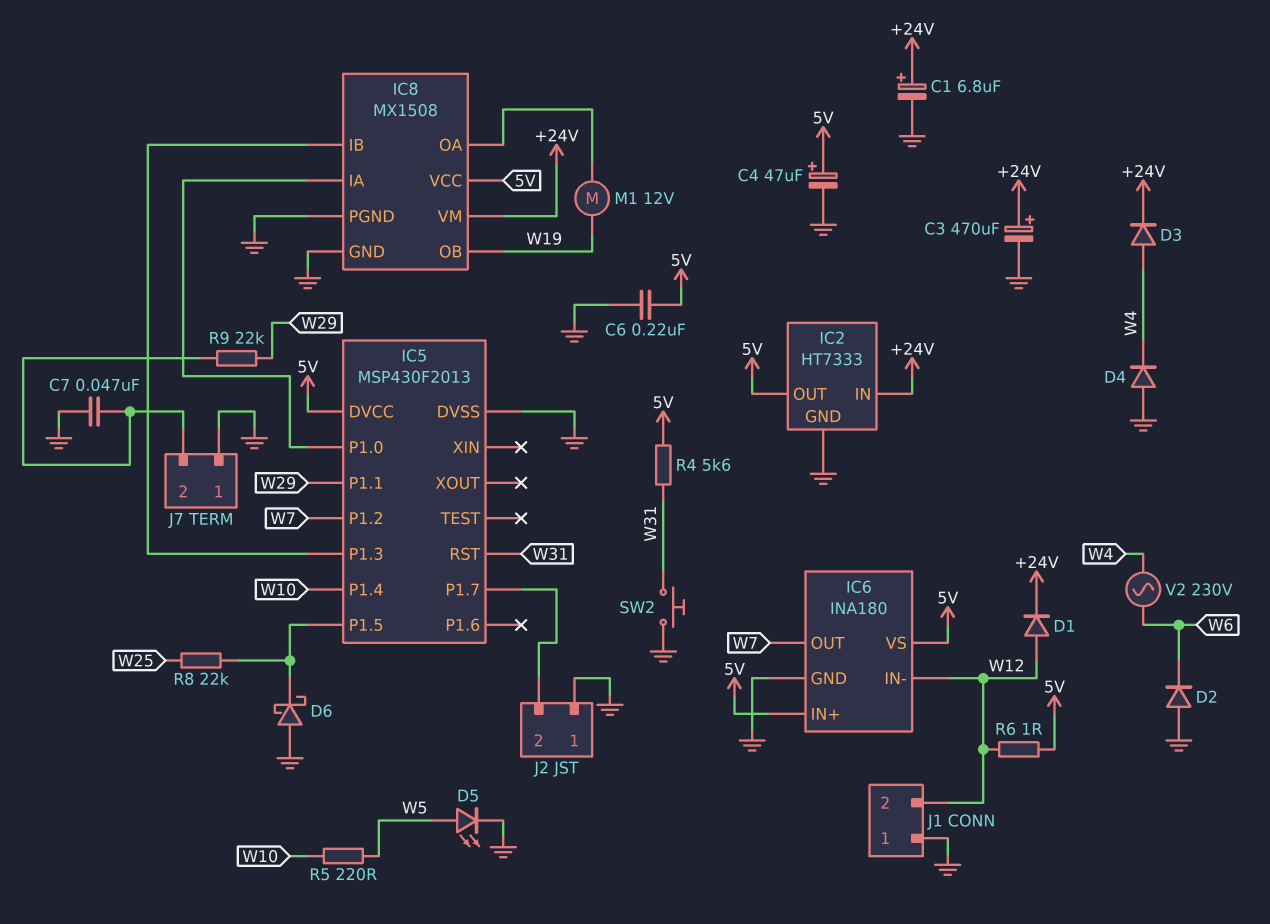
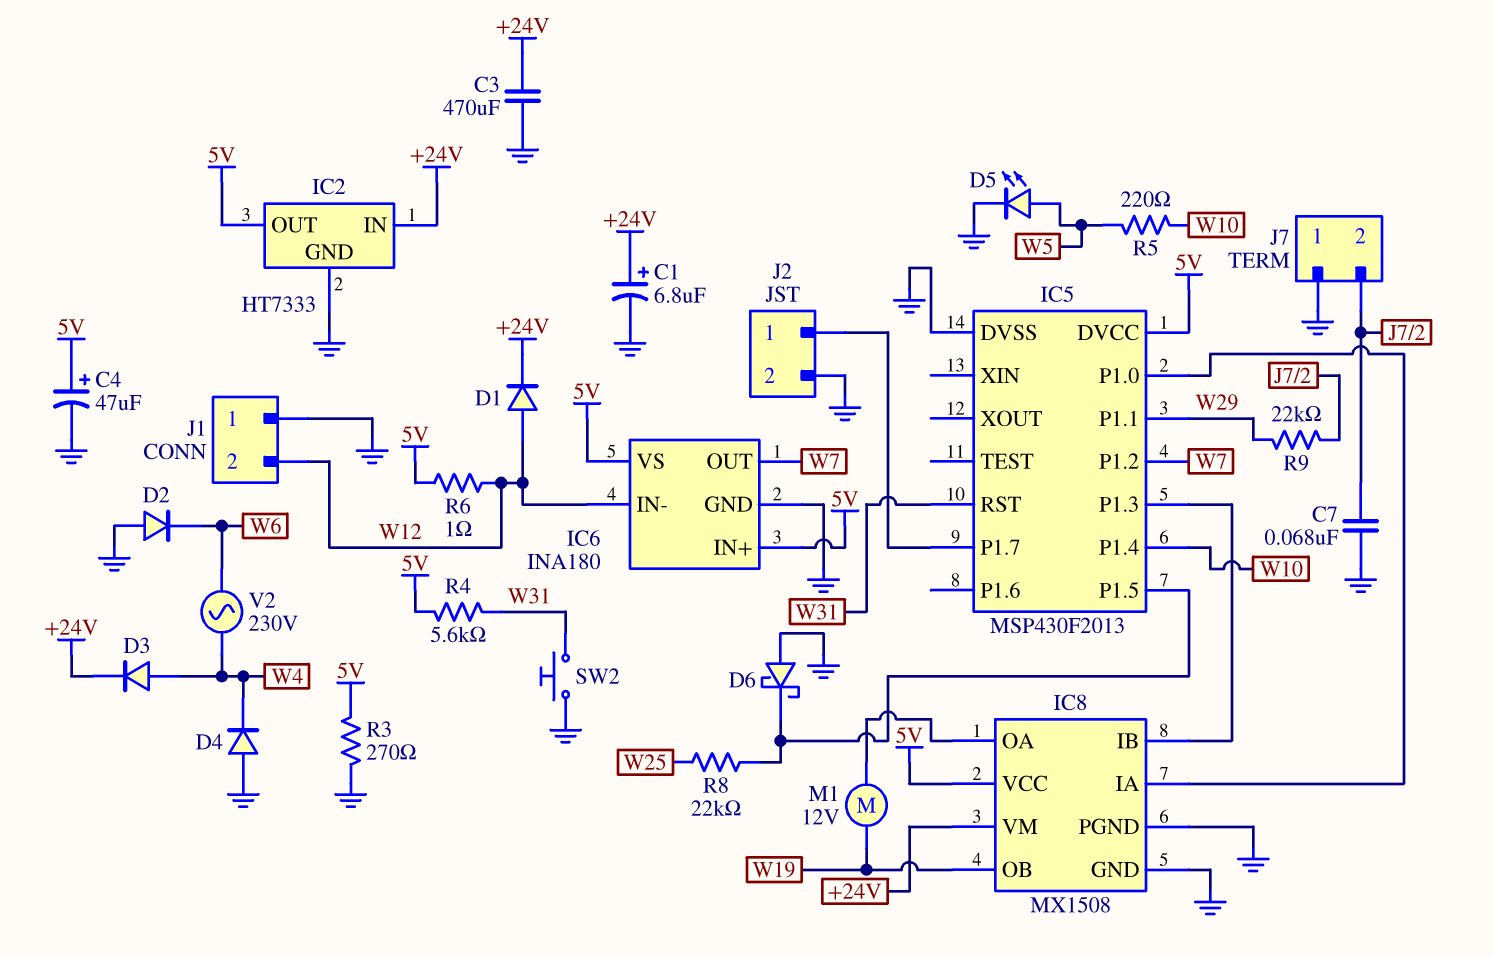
C3: 470uF (plus +24V, minus GND) -> 470uF (+24V, GND)
C6: 220nF (5V, GND) -> none
C7: 47nF (GND, J7/2) -> 68nF (GND, J7/2)
J2 pin 1: GND -> IC5/P1.7
J2 pin 2: IC5/P1.7 -> GND
R3: none -> 270 (5V, GND)

